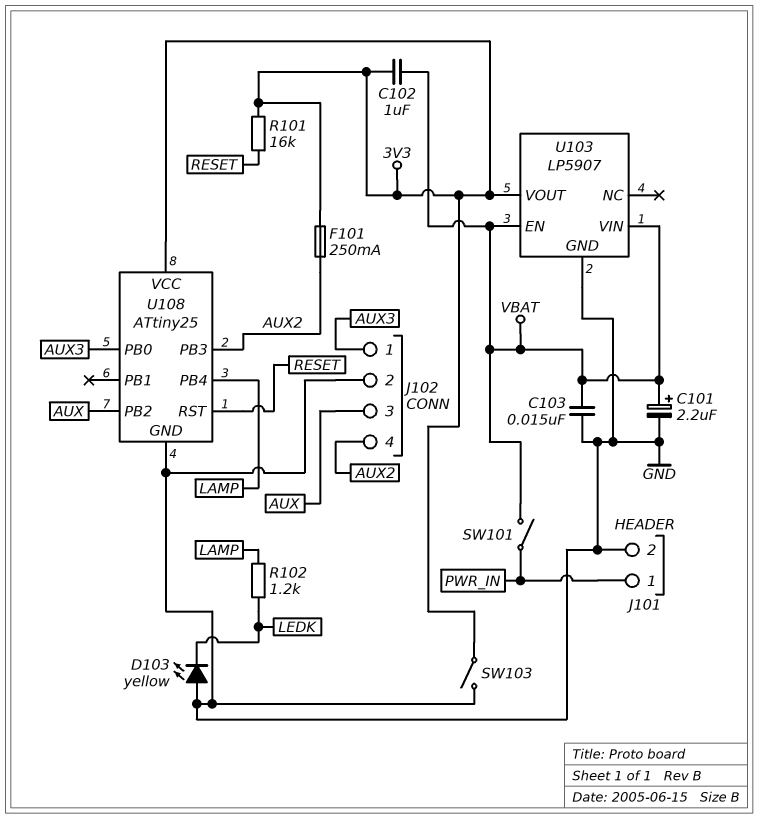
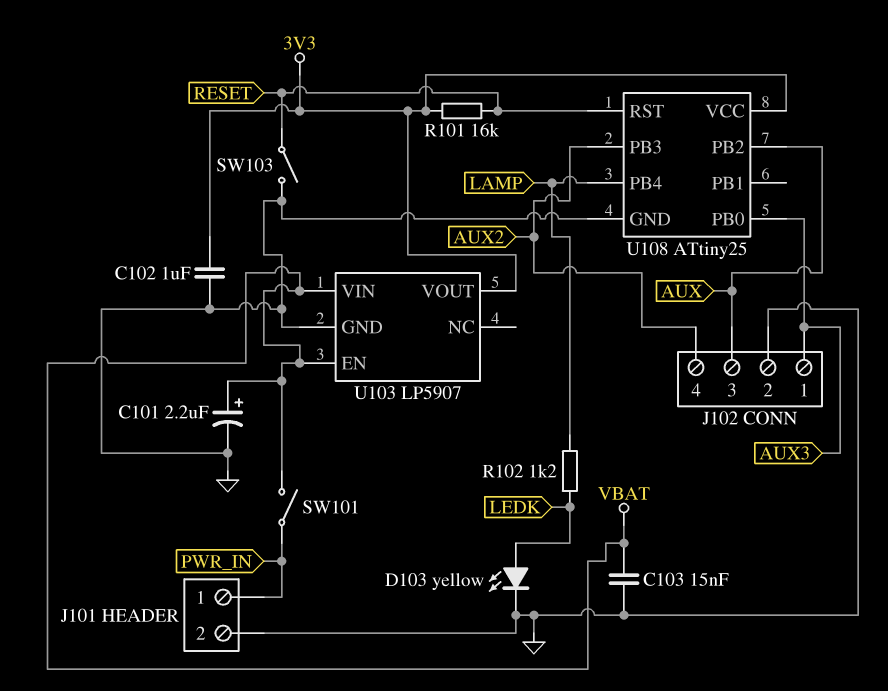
C102: 1uF (3V3, VBAT) -> 1uF (3V3, GND)
D103: LED yellow (A GND, K LEDK) -> LED yellow (A LEDK, K GND)
F101: 250mA (3V3, AUX2) -> none
SW103: switch (3V3, GND) -> switch (GND, RESET)

